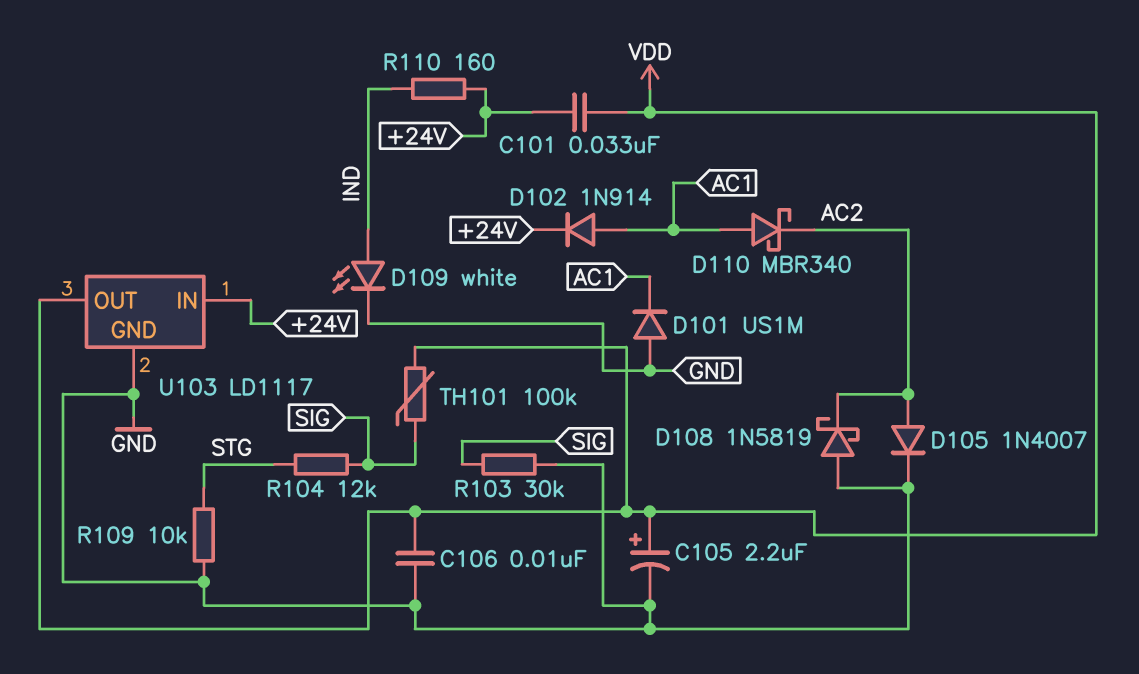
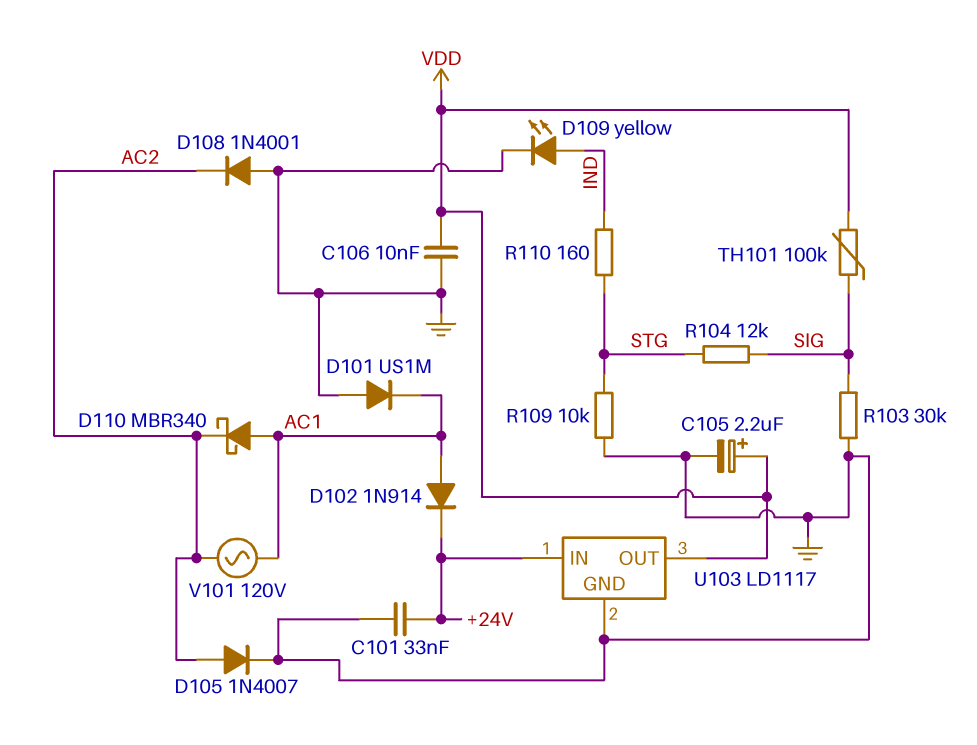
C101: 33nF (+24V, VDD) -> 33nF (+24V, GND)
D108: schottky 1N5819 (A GND, K AC2) -> diode 1N4001 (A GND, K AC2)
D109: LED white (A IND, K GND) -> LED yellow (A IND, K GND)
R110: 160 (+24V, IND) -> 160 (IND, STG)
V101: none -> AC 120V (AC1, AC2)

